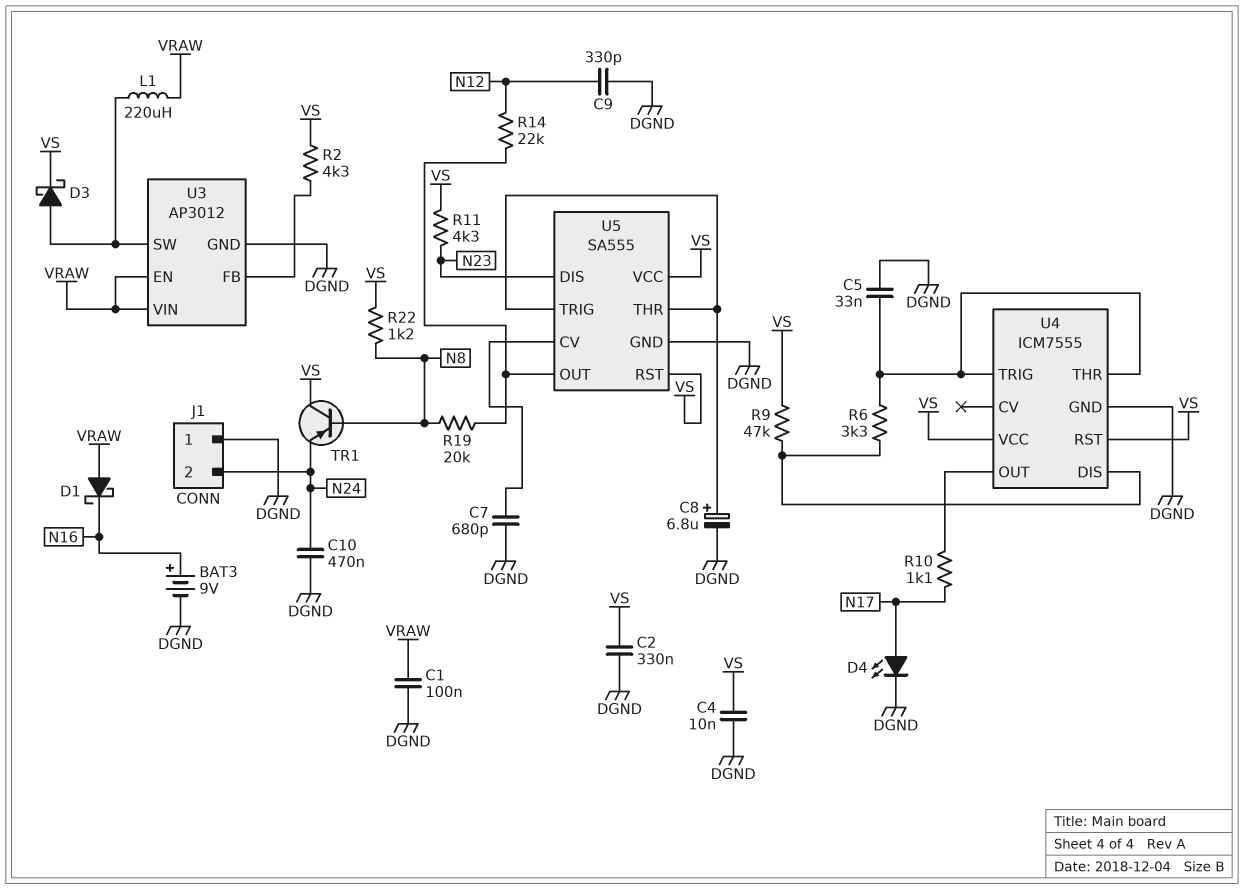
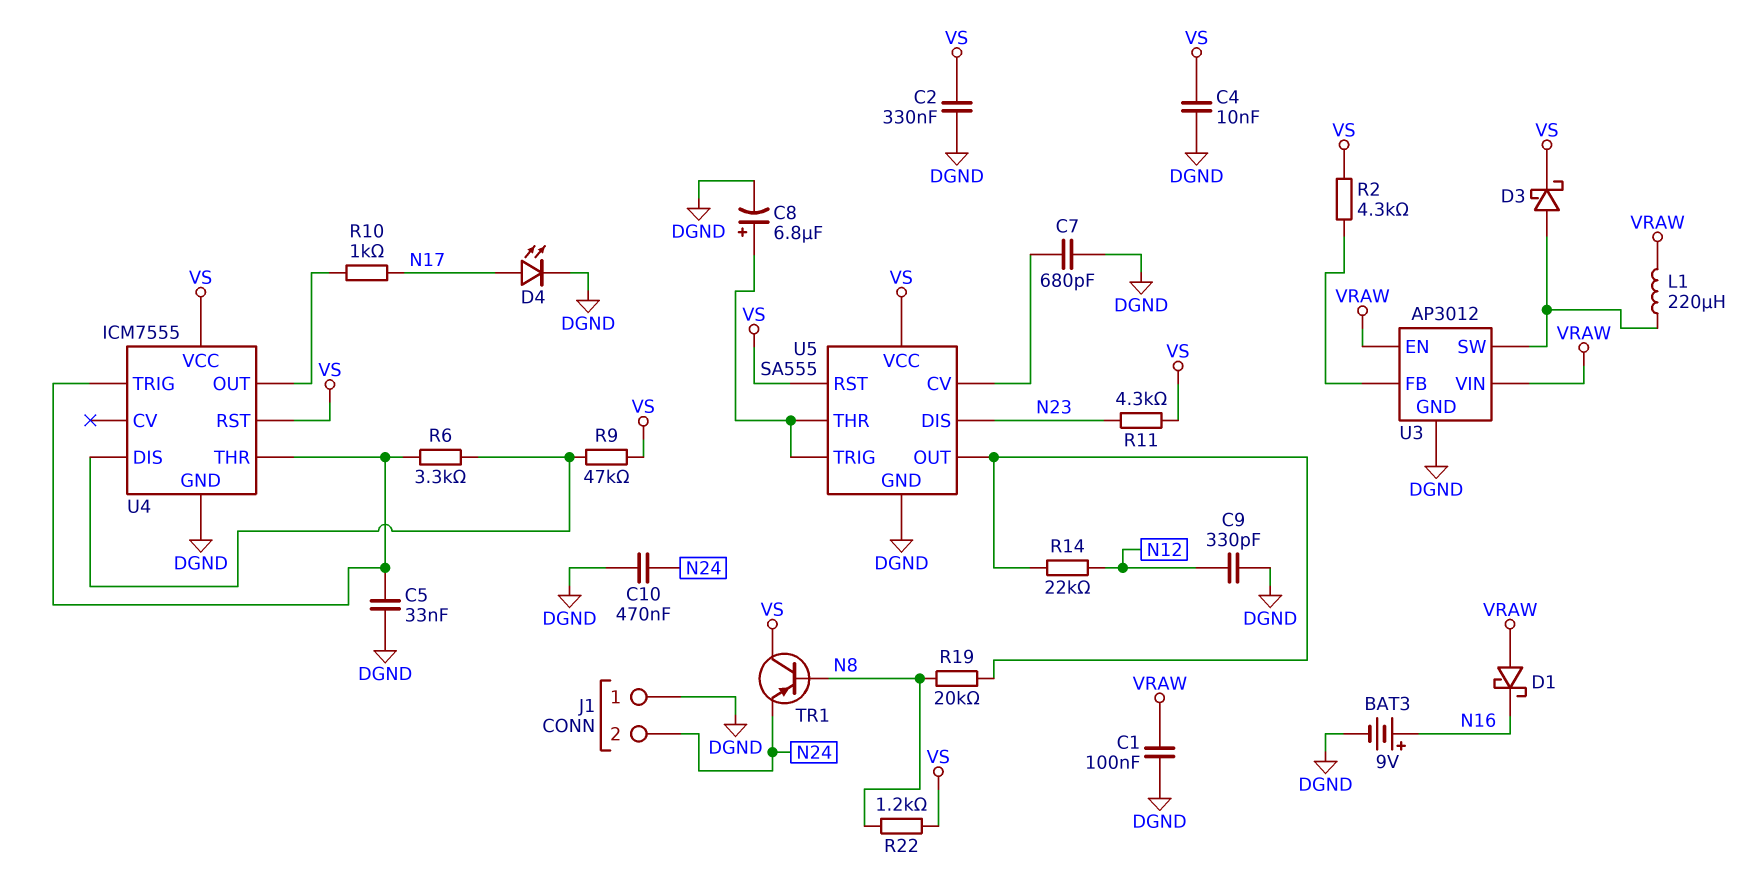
R10: 1.1k (N17, U4/OUT) -> 1k (N17, U4/OUT)

